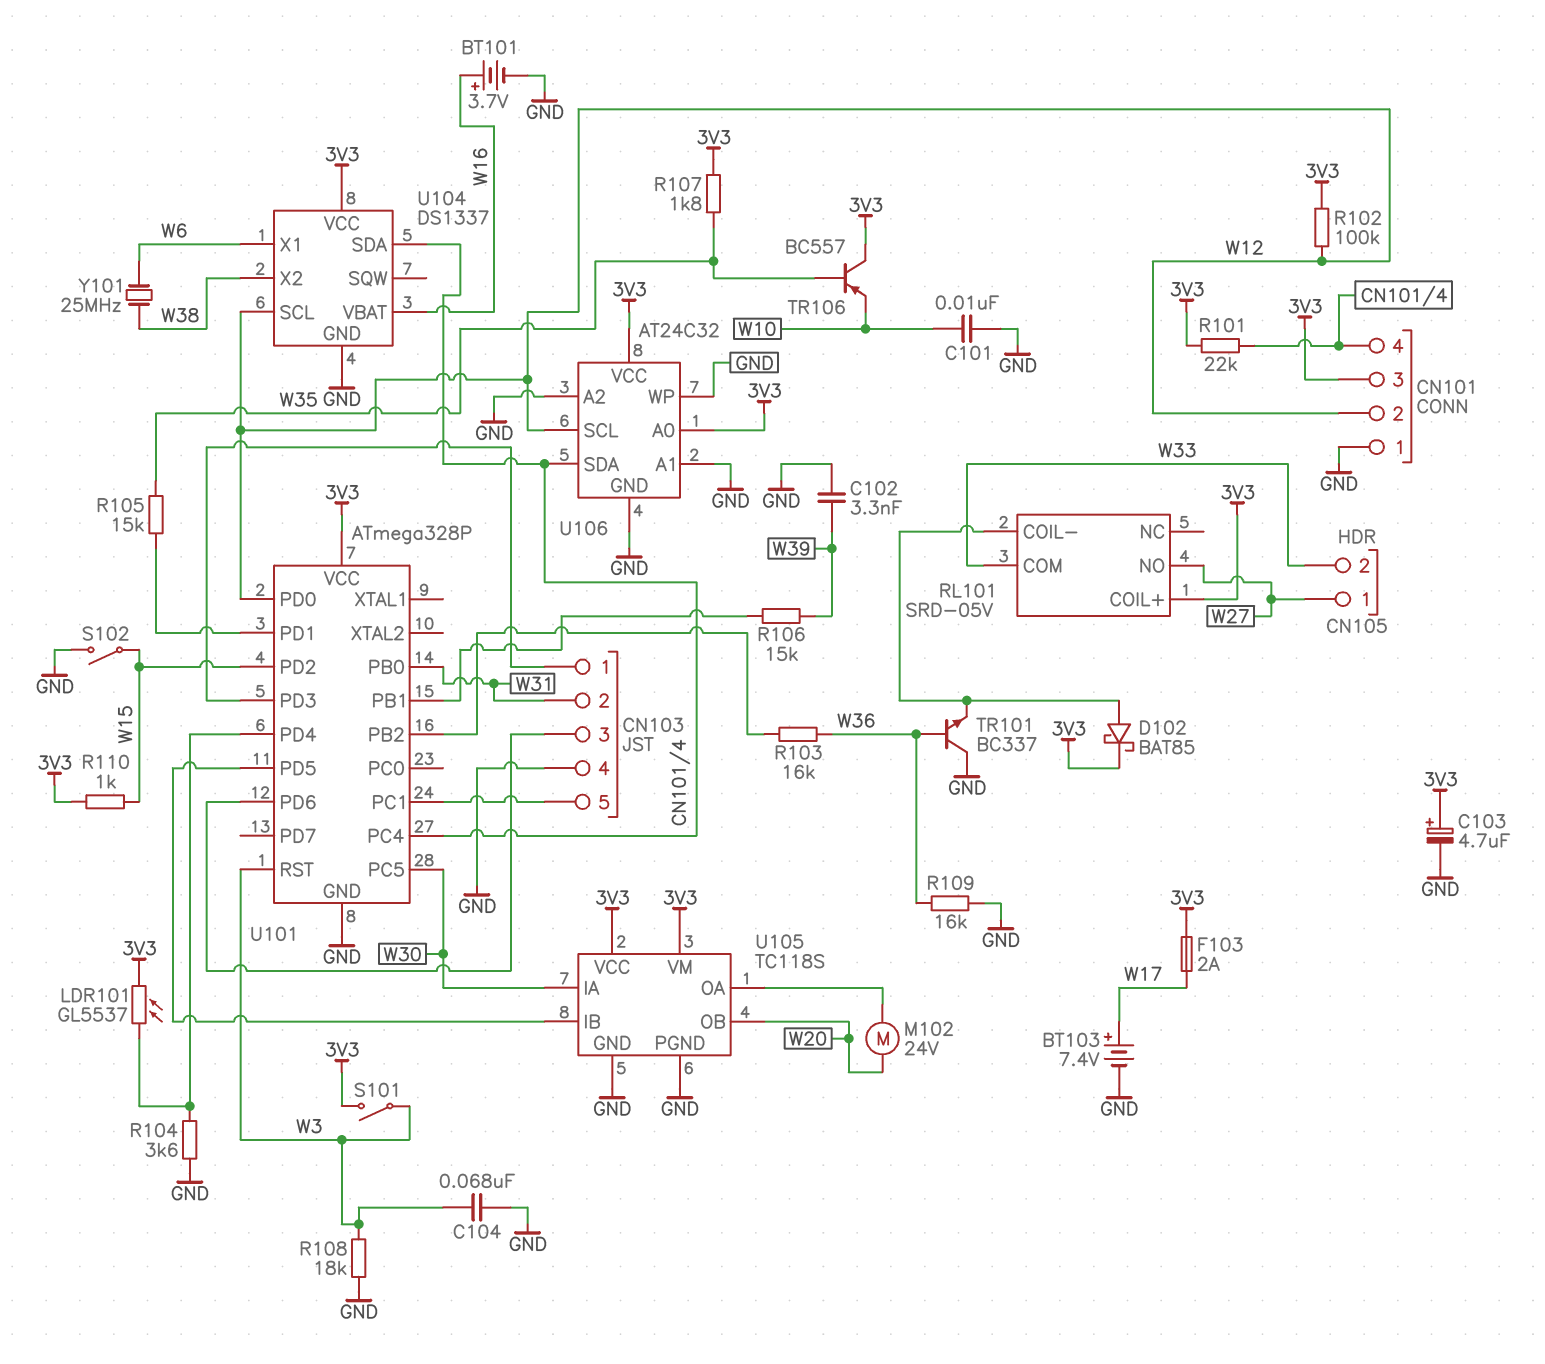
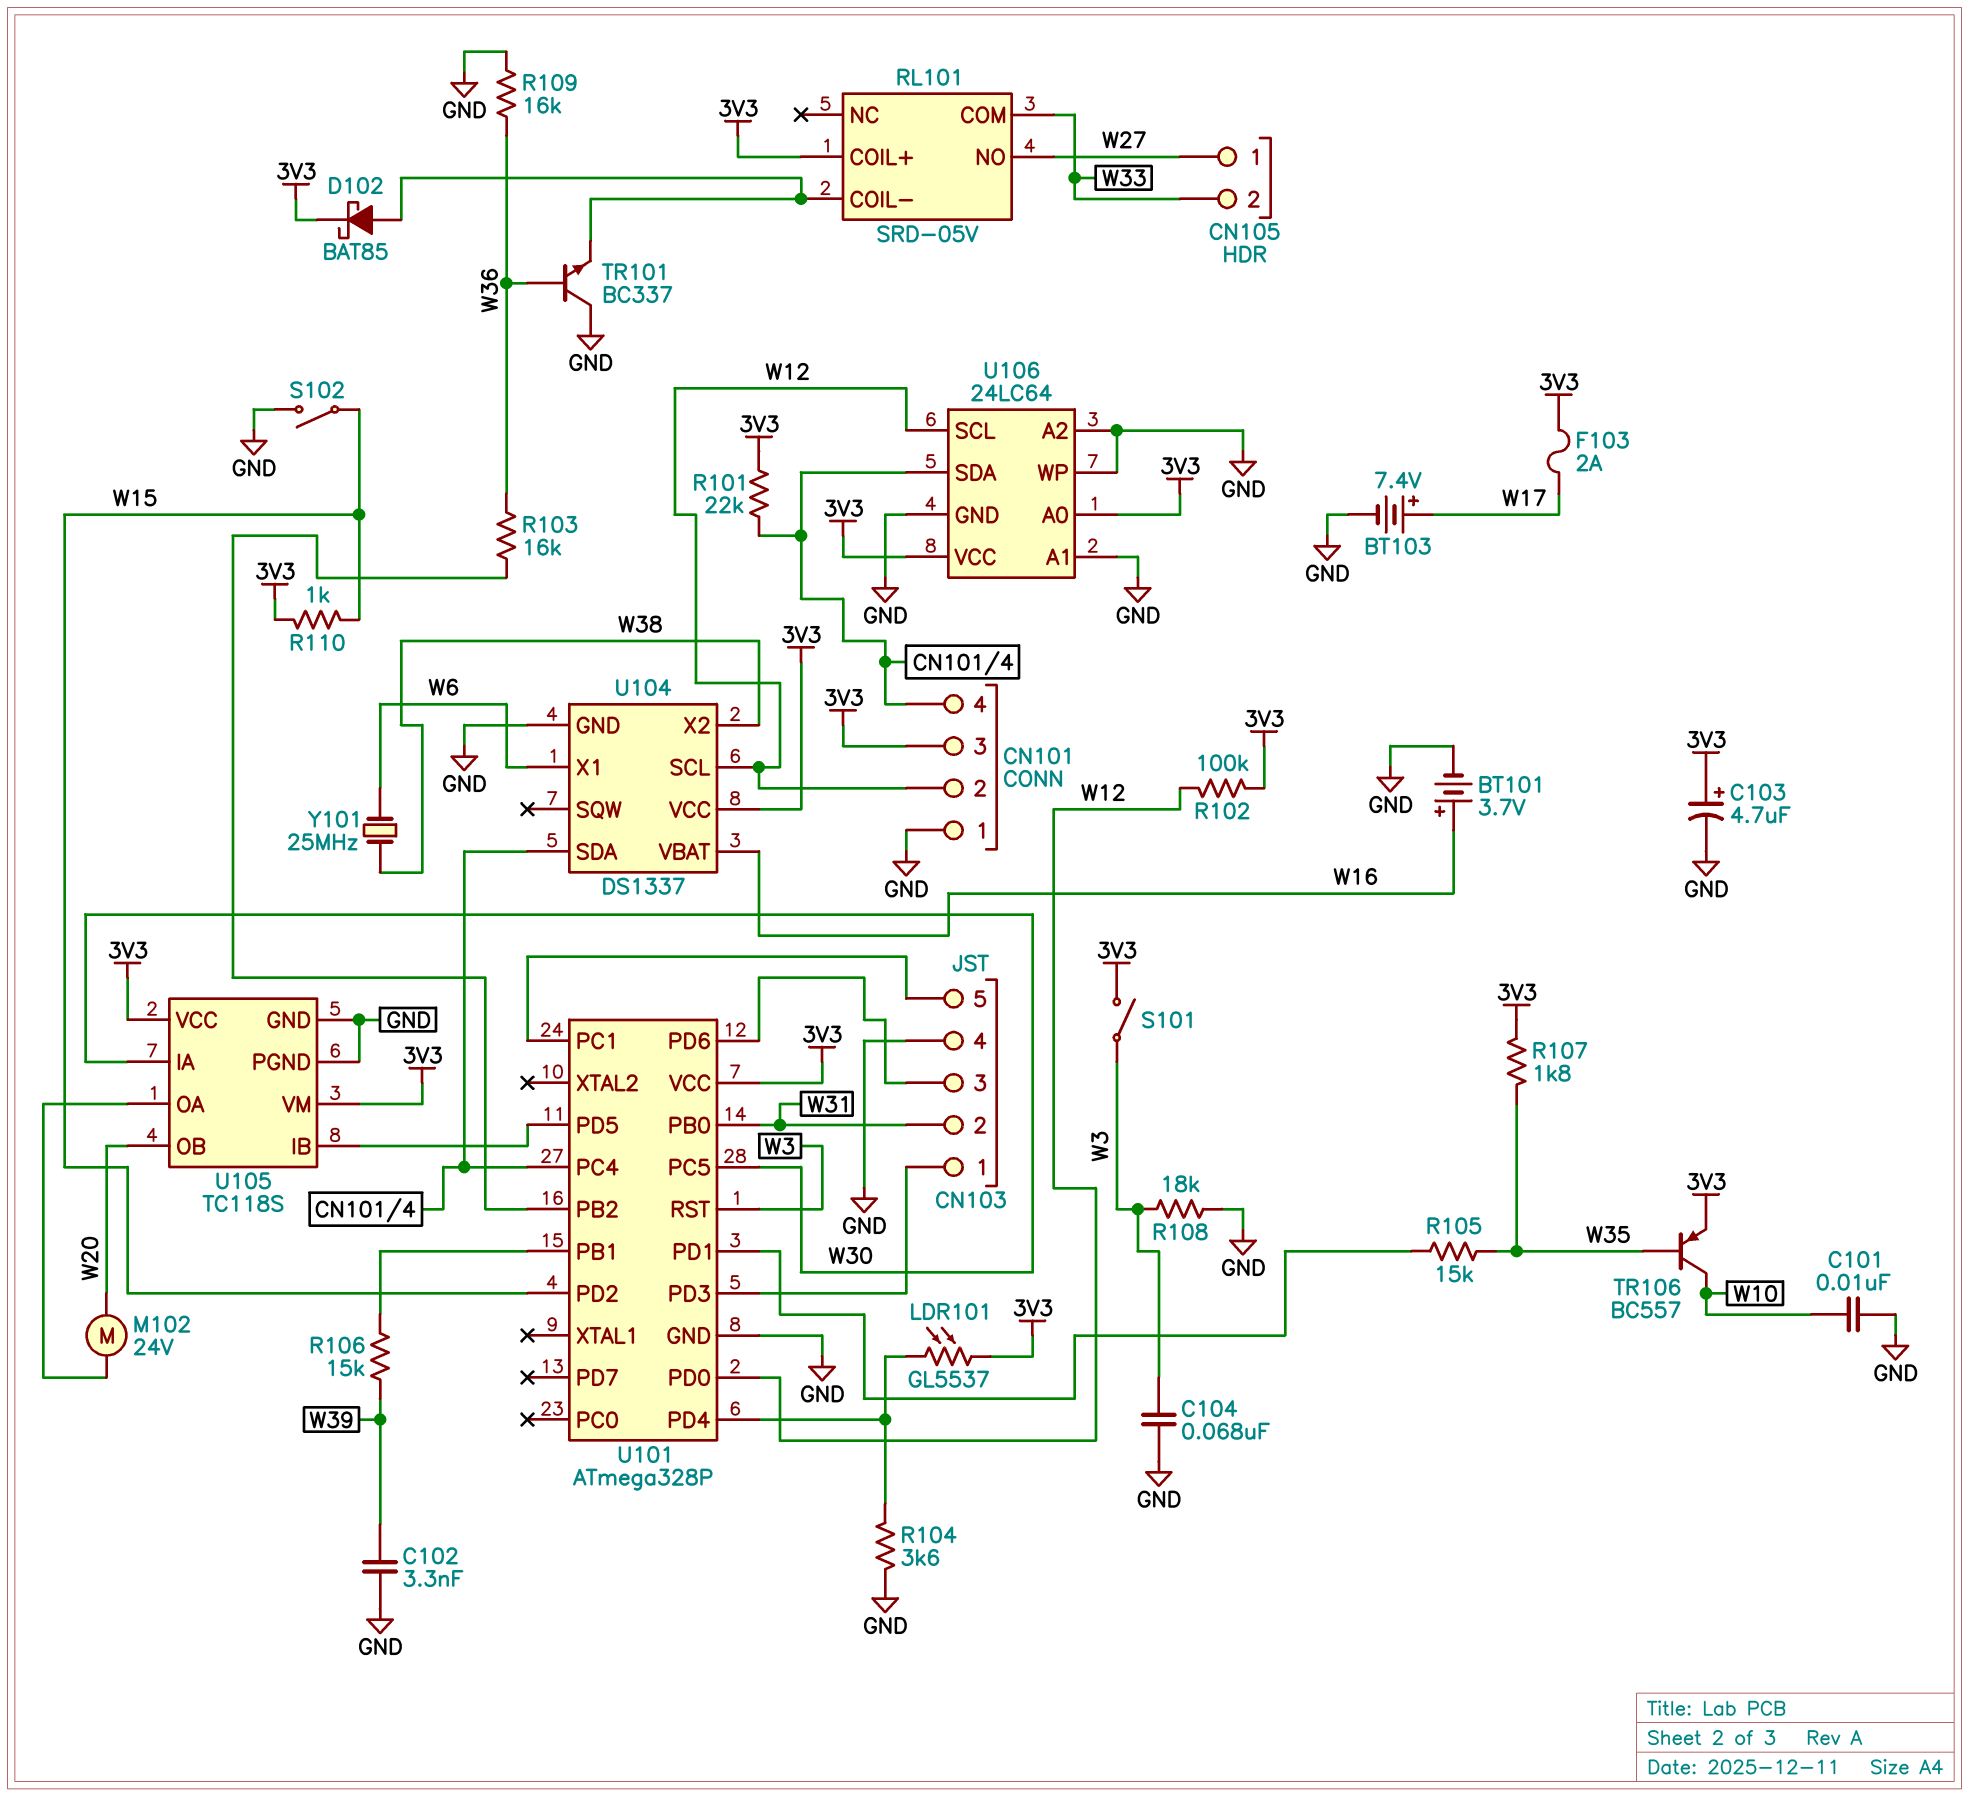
TR106: PNP BC557 (B W35, C 3V3, E W10) -> PNP BC557 (B W35, C W10, E 3V3)
U106: AT24C32 -> 24LC64

